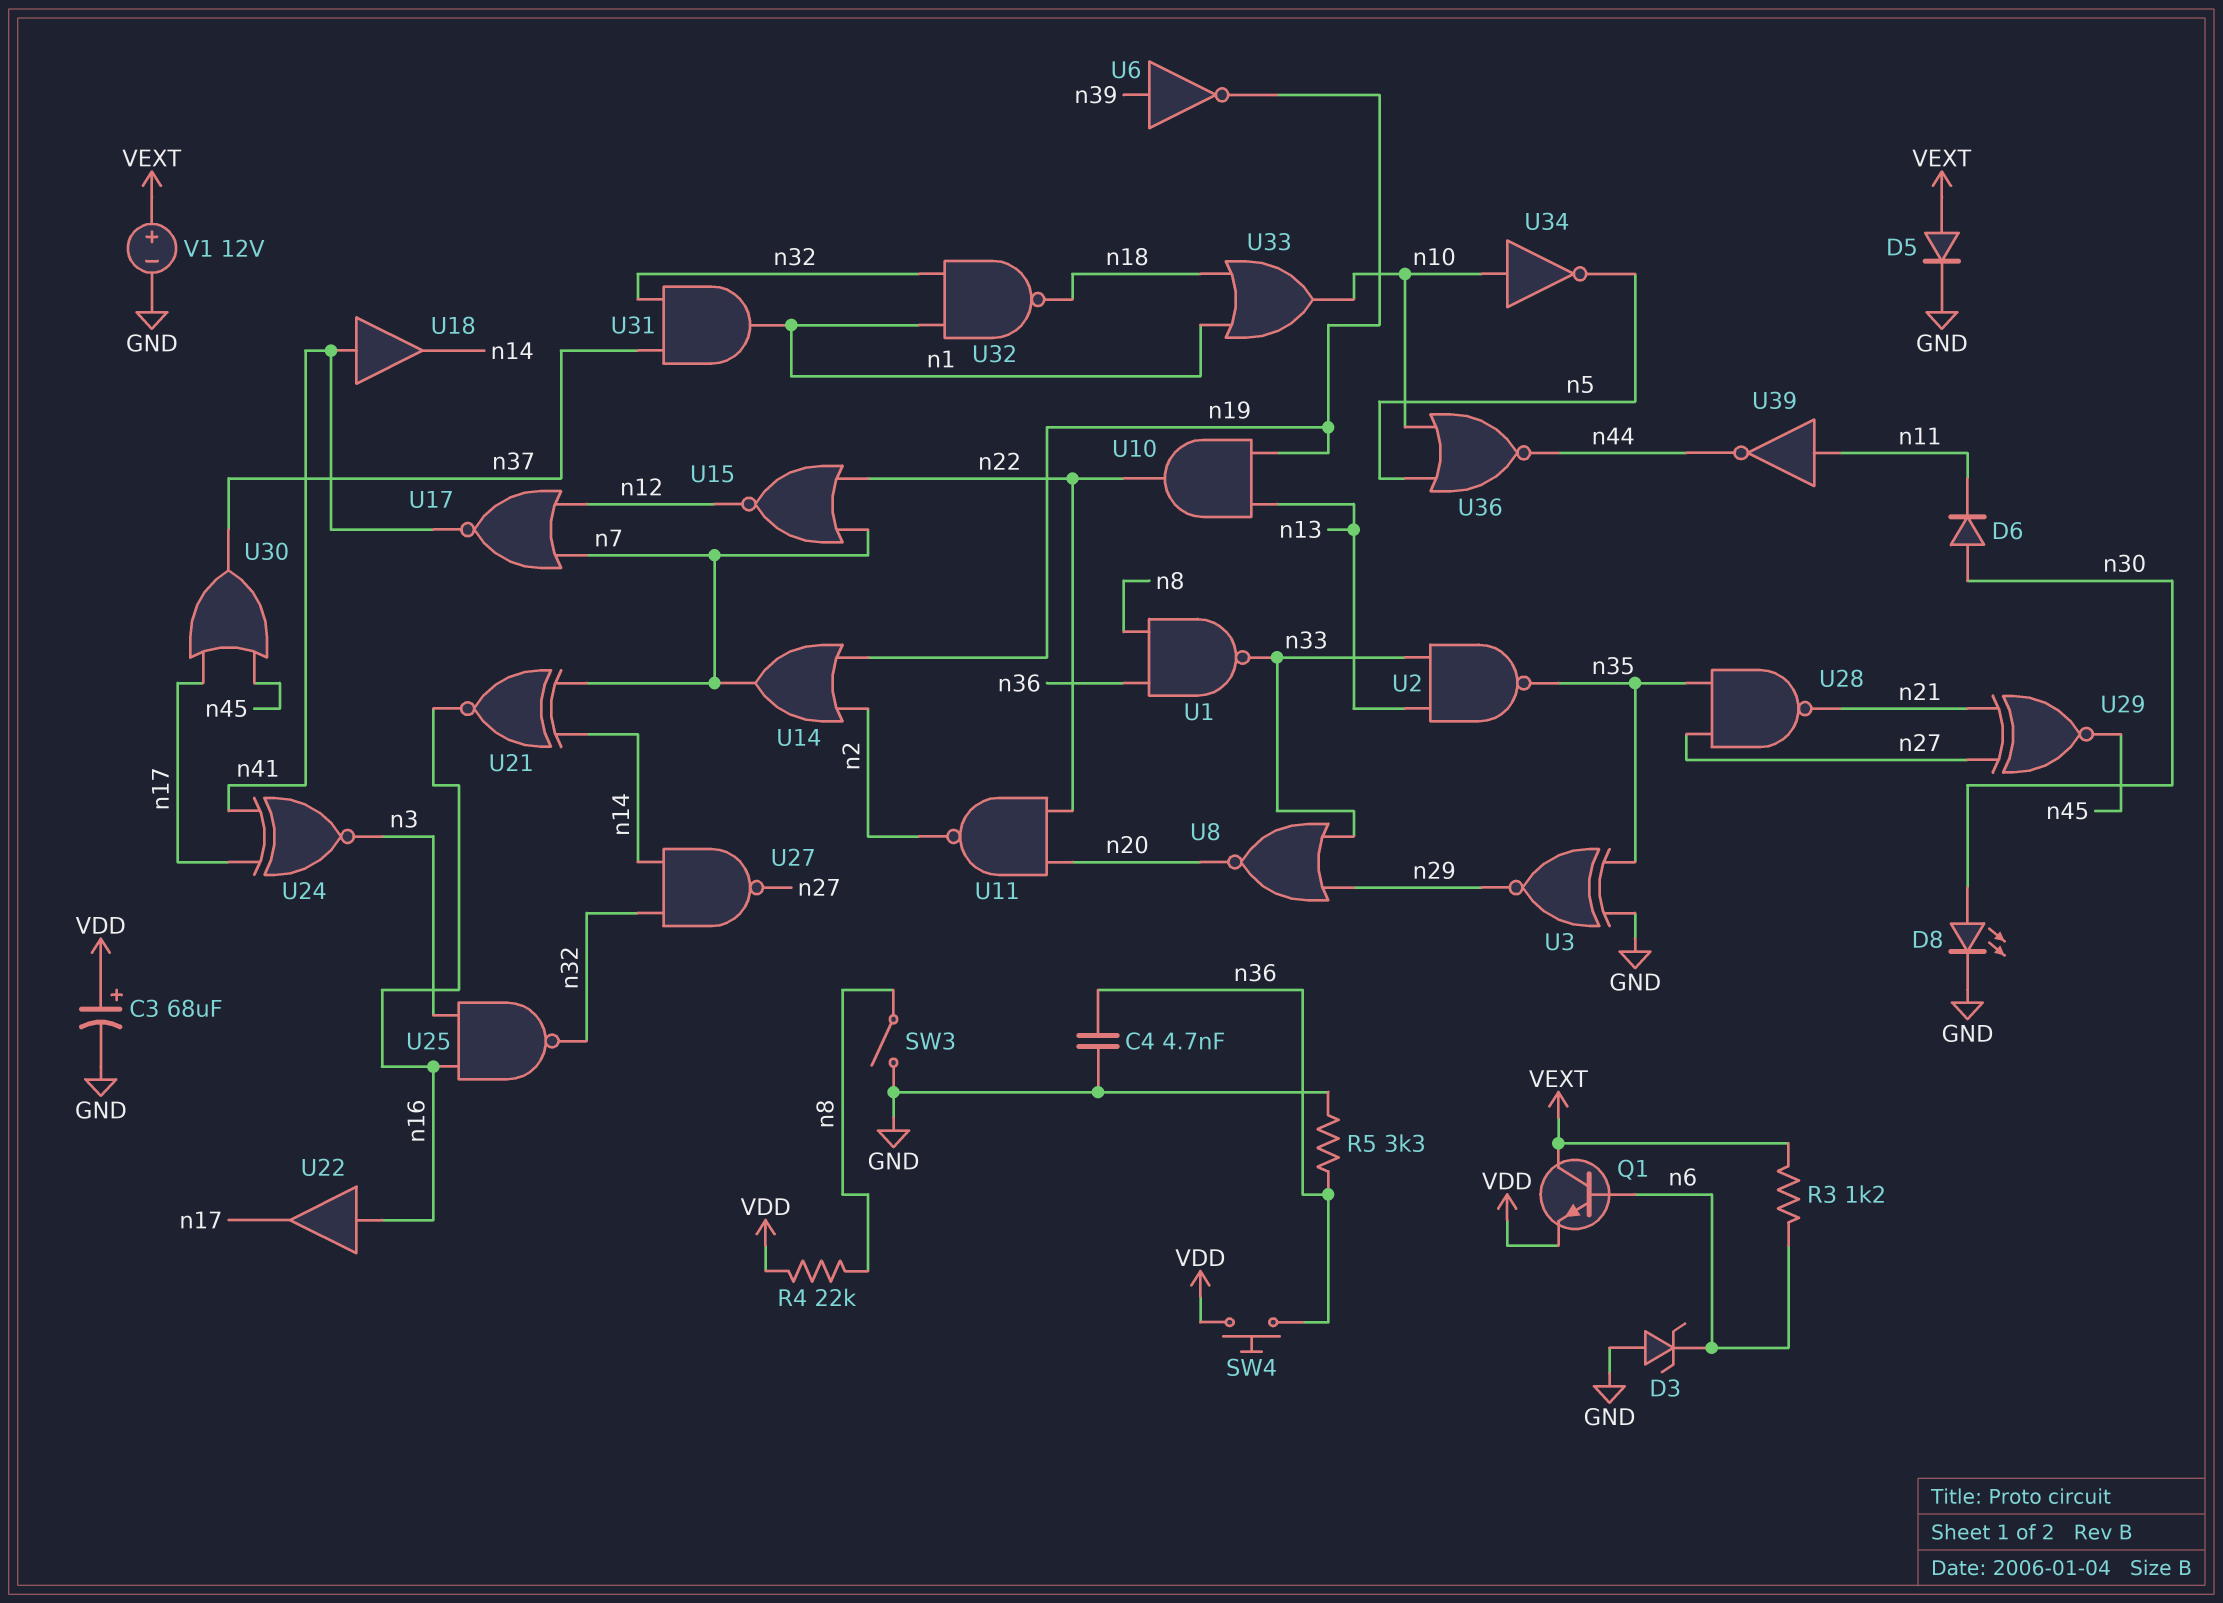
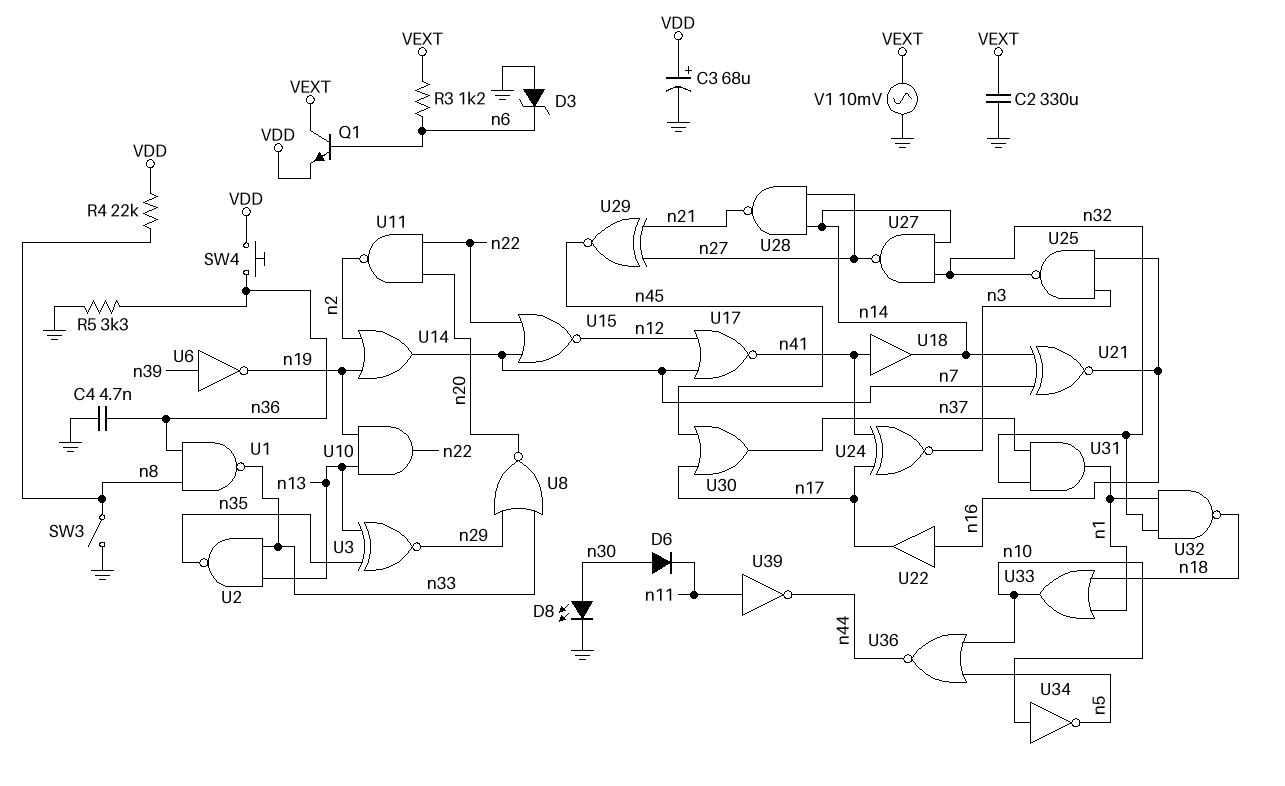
C2: none -> 330uF (GND, VEXT)
D5: diode (A VEXT, K GND) -> none
U3: XNOR (in GND, in n35, out n29) -> XNOR (in n13, in n35, out n29)
U28: NAND (in n27, in n35, out n21) -> NAND (in n14, in n27, out n21)
V1: 12V (plus VEXT, minus GND) -> AC 10mV (GND, VEXT)

